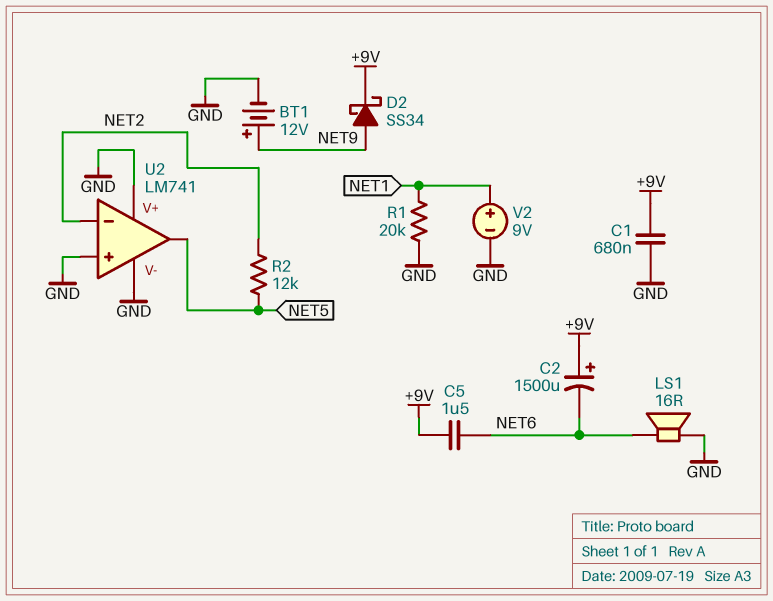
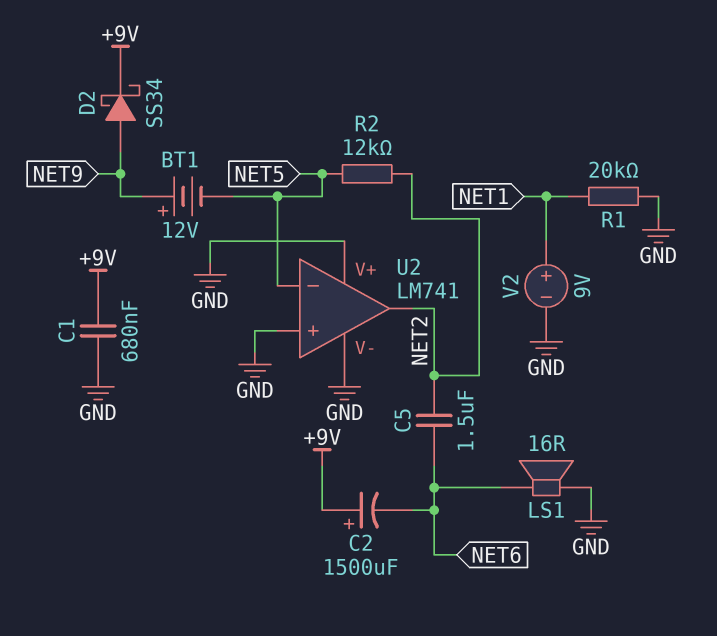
BT1: 12V (plus NET9, minus GND) -> 12V (plus NET9, minus NET5)
C5: 1.5uF (+9V, NET6) -> 1.5uF (NET2, NET6)
U2 pin in-: NET2 -> NET5
U2 pin out: NET5 -> NET2

